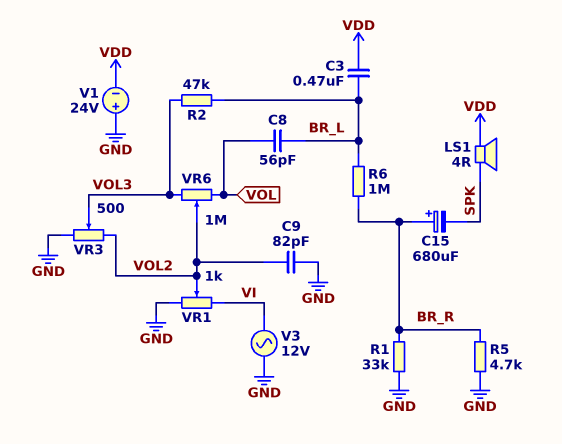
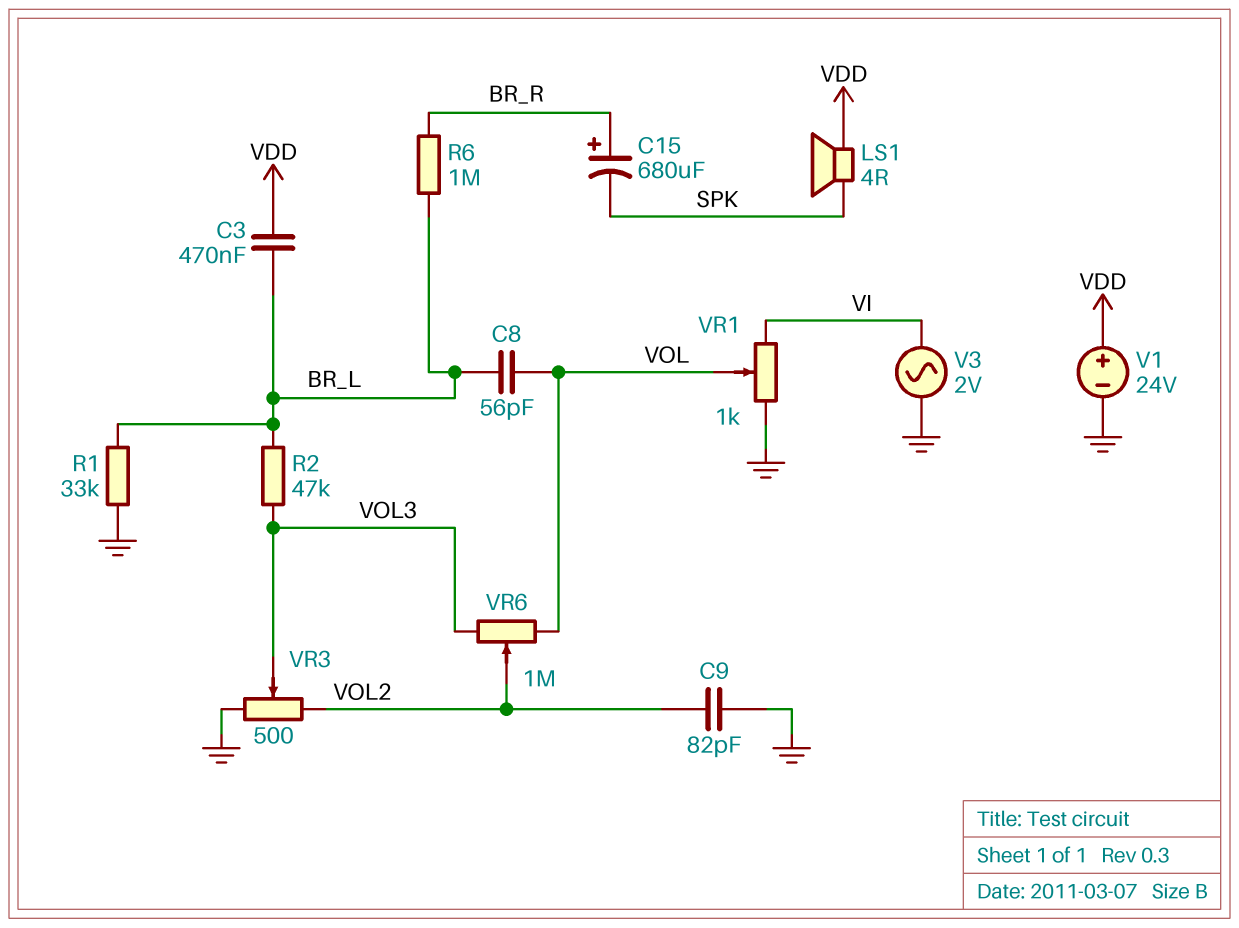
R1: 33k (BR_R, GND) -> 33k (BR_L, GND)
R5: 4.7k (BR_R, GND) -> none
V1: 24V (plus GND, minus VDD) -> 24V (plus VDD, minus GND)
V3: AC 12V (GND, VI) -> AC 2V (GND, VI)
VR1: 1k (GND, VI, wiper VOL2) -> 1k (GND, VI, wiper VOL)

